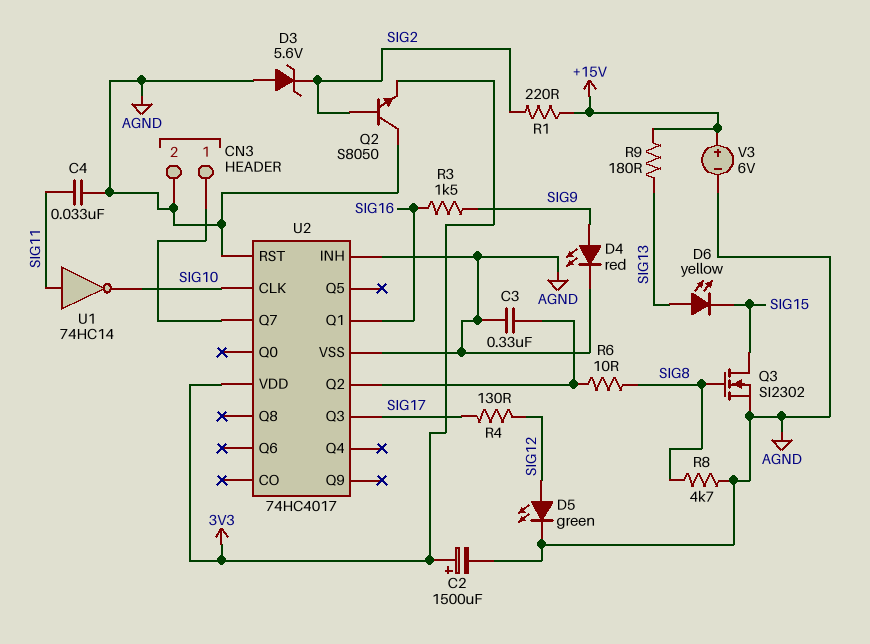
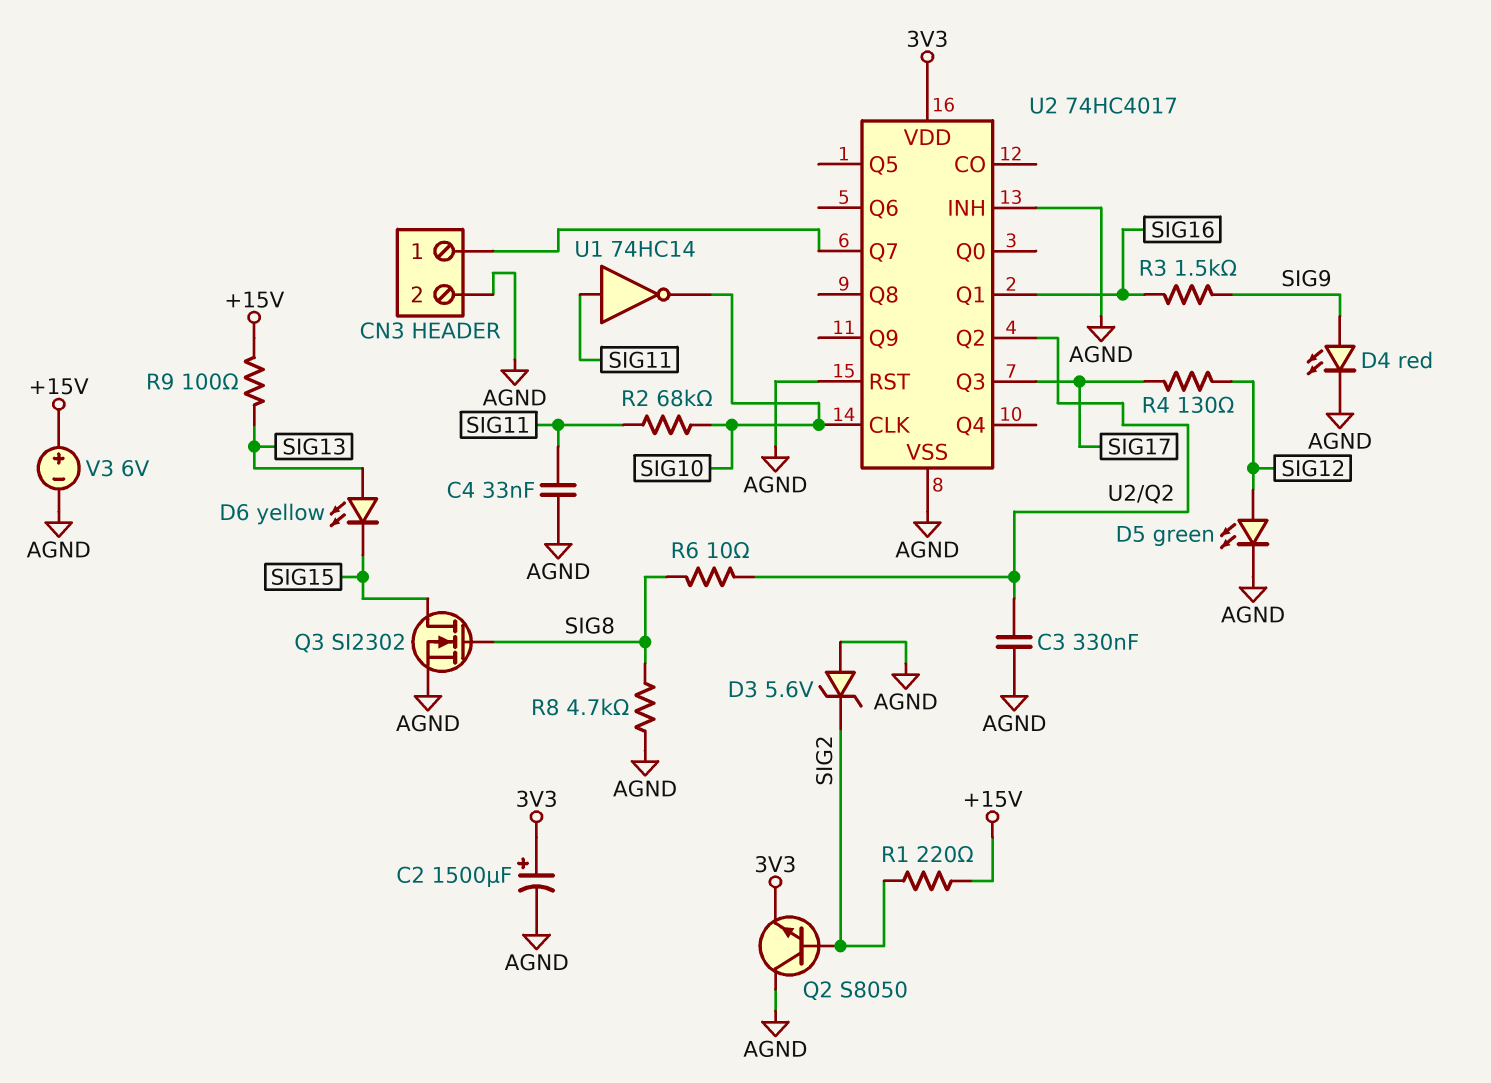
R2: none -> 68k (SIG10, SIG11)
R9: 180 (+15V, SIG13) -> 100 (+15V, SIG13)

